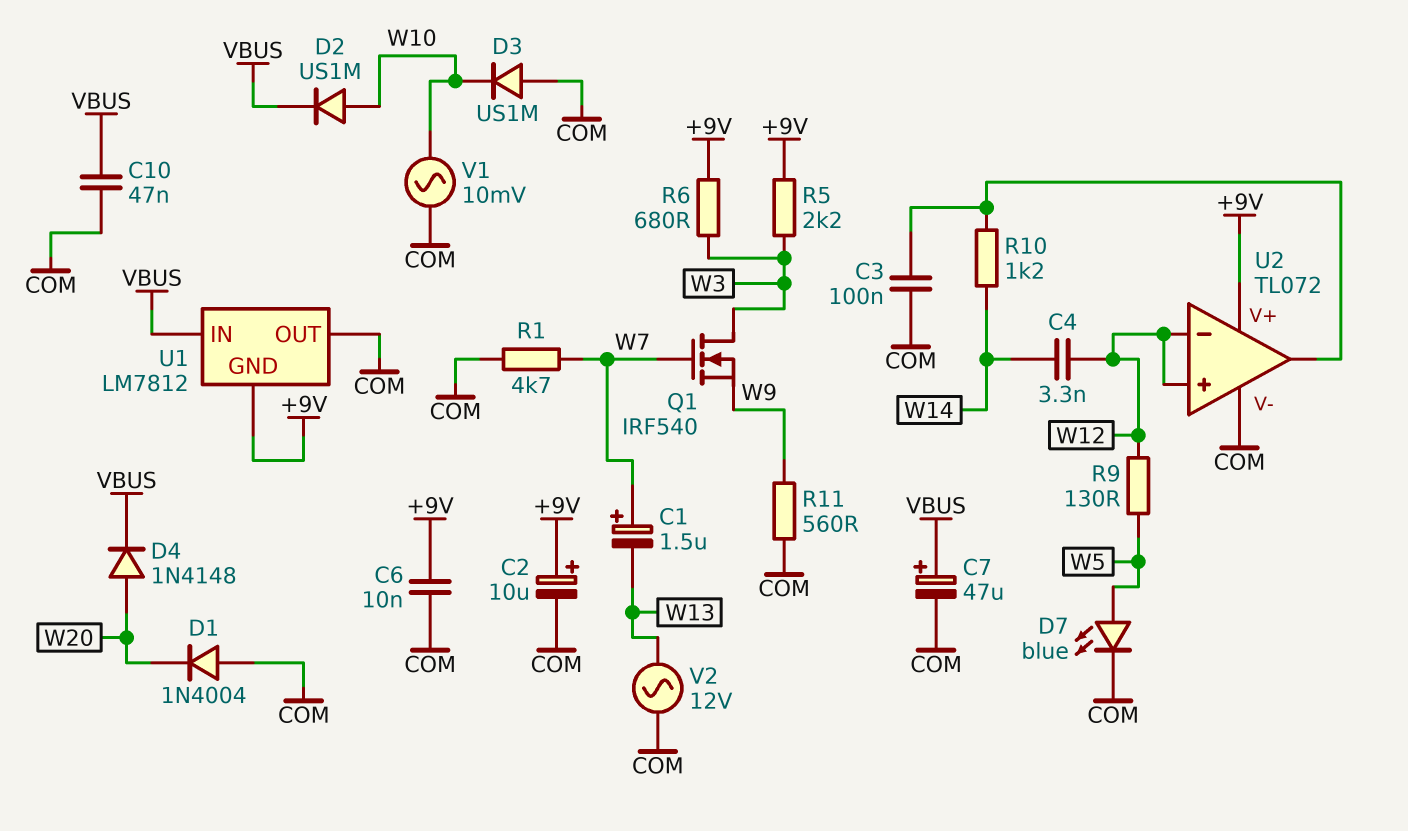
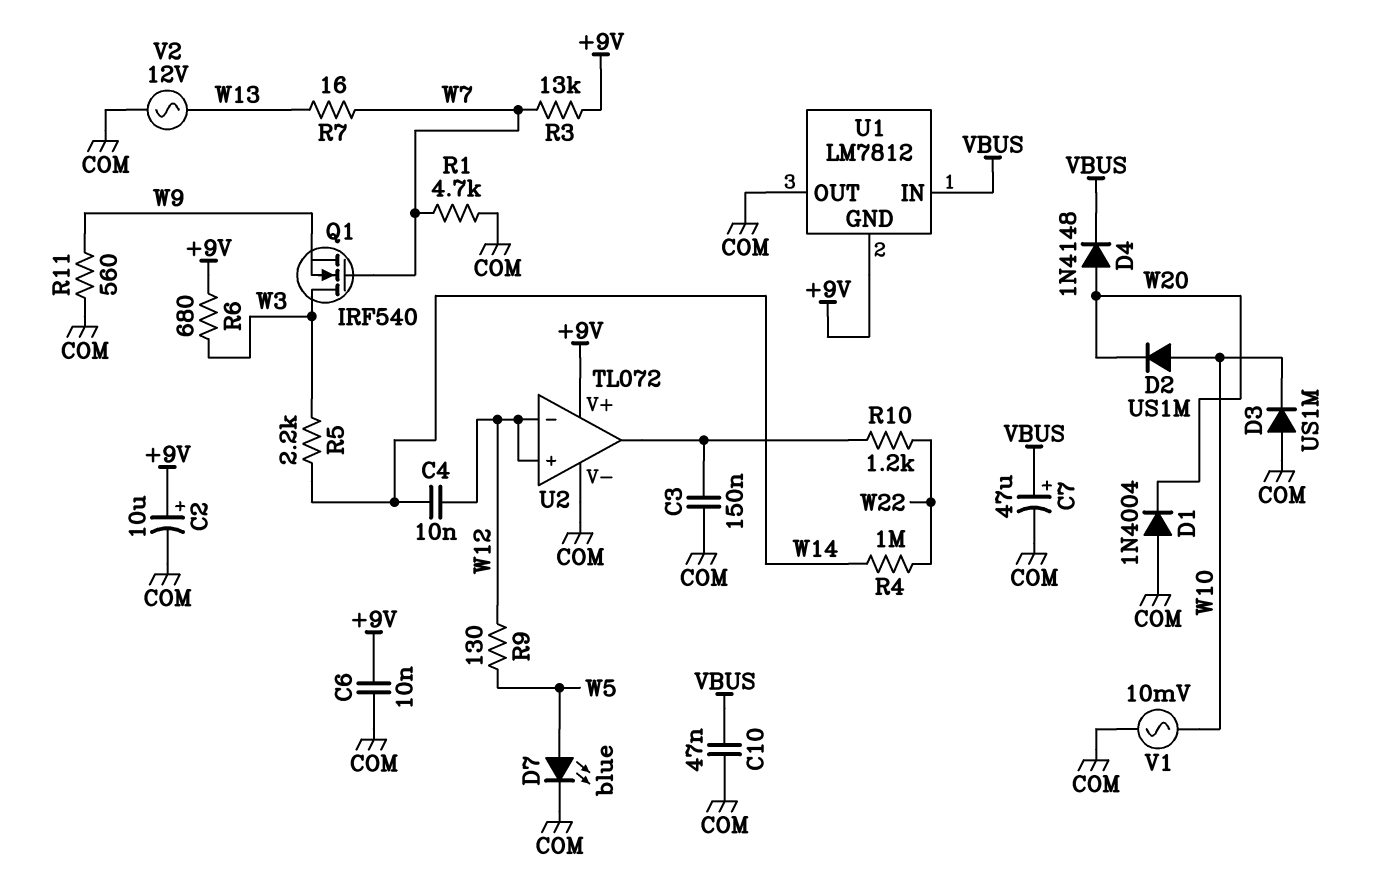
C1: 1.5uF (plus W7, minus W13) -> none
C3: 100nF (COM, U2/out) -> 150nF (COM, U2/out)
C4: 3.3nF (W12, W14) -> 10nF (W12, W14)
D2: diode US1M (A W10, K VBUS) -> diode US1M (A W10, K W20)
R3: none -> 13k (+9V, W7)
R4: none -> 1M (W14, W22)
R5: 2.2k (+9V, W3) -> 2.2k (W3, W14)
R7: none -> 16 (W7, W13)
R10: 1.2k (U2/out, W14) -> 1.2k (U2/out, W22)

